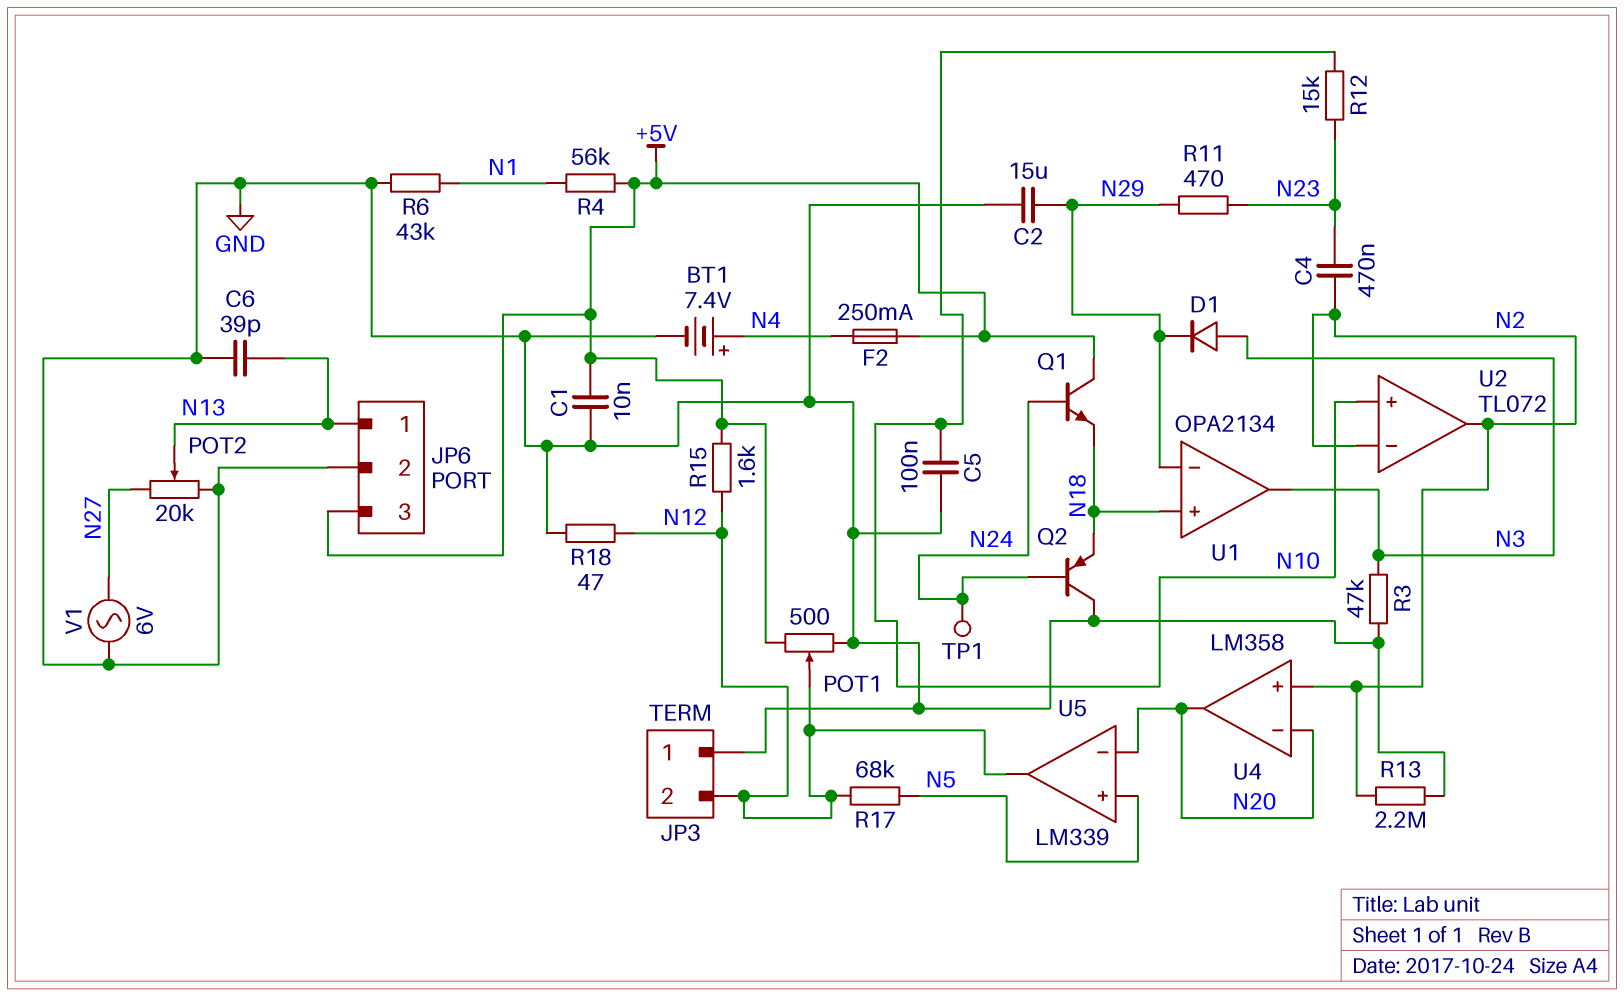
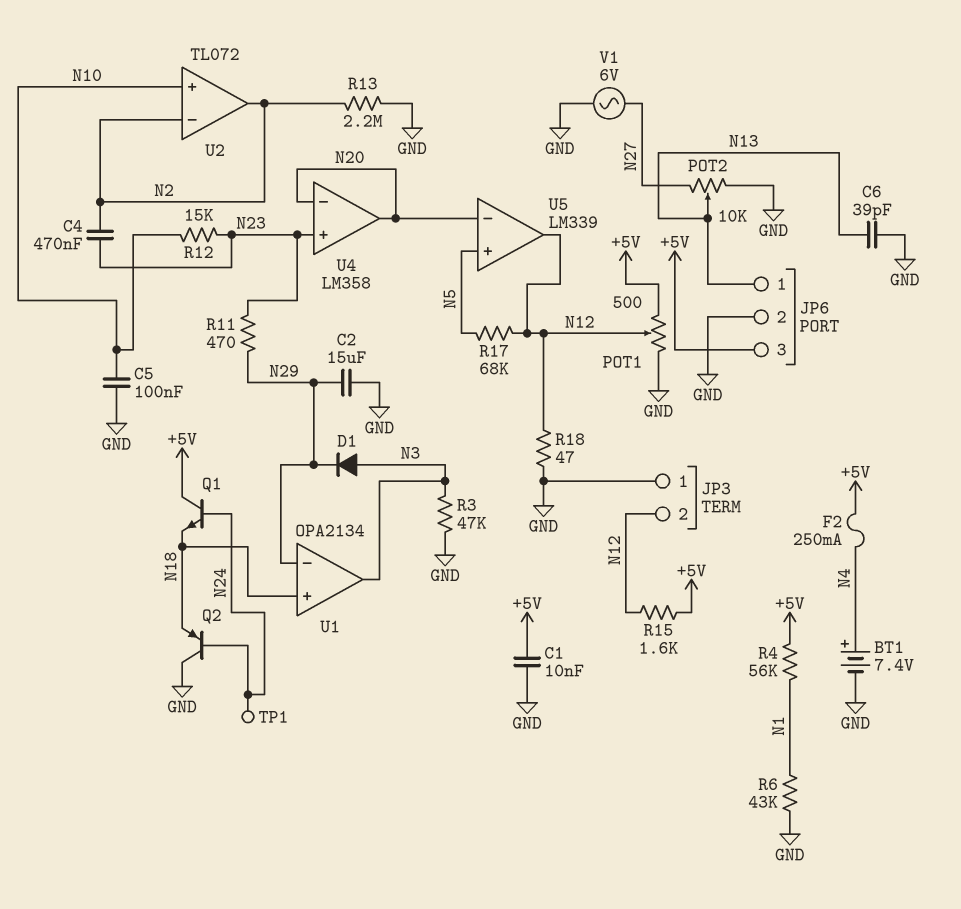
POT2: 20k (GND, N27, wiper N13) -> 10k (GND, N27, wiper N13)
U4 pin in+: N2 -> N23

